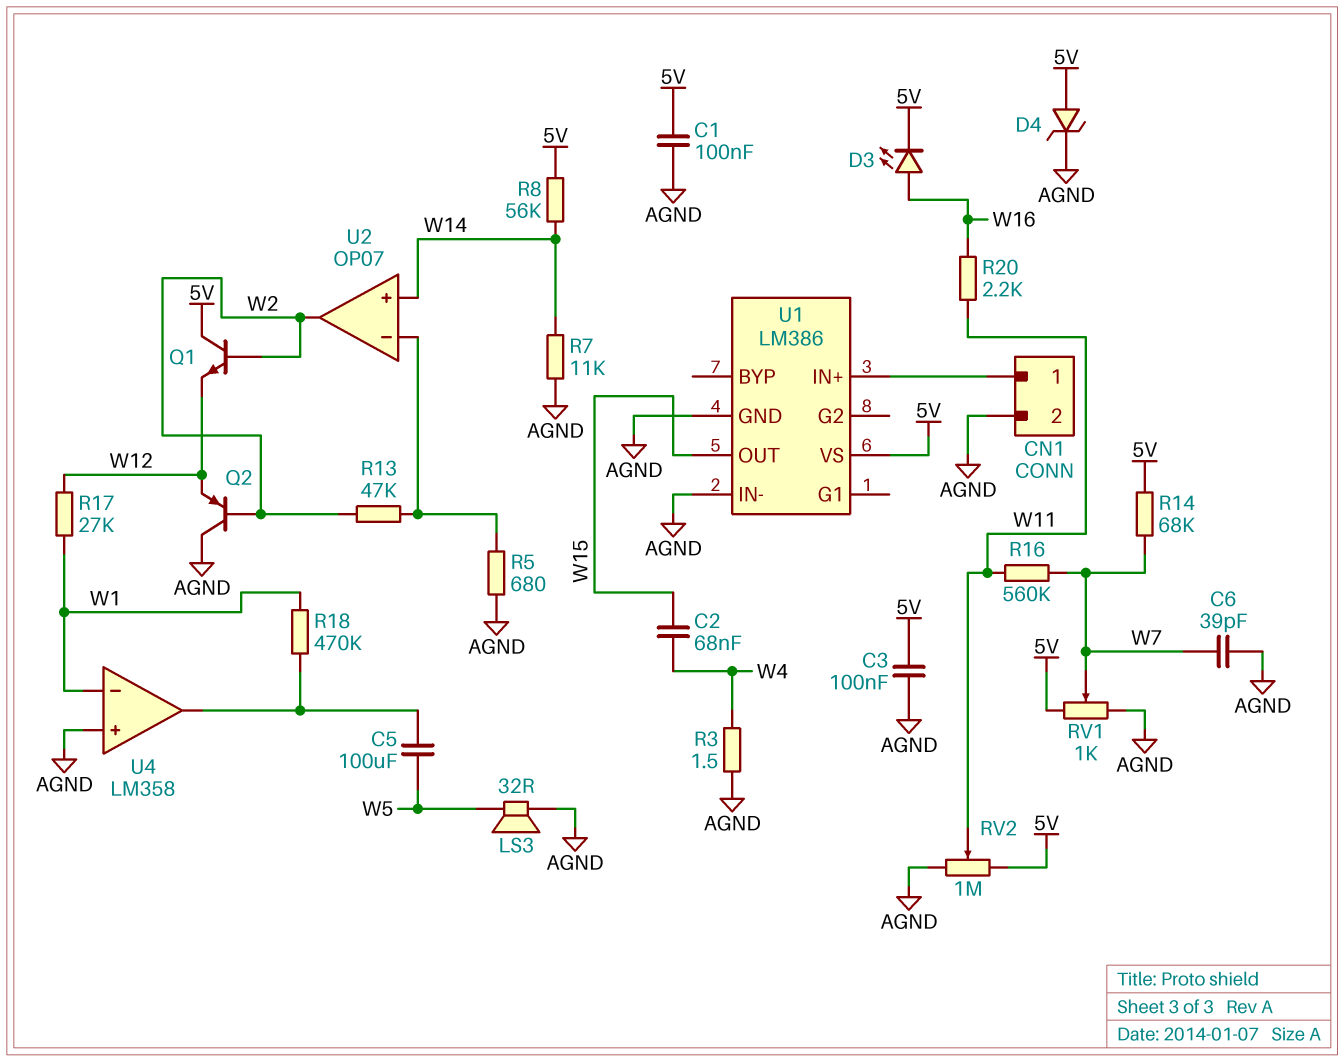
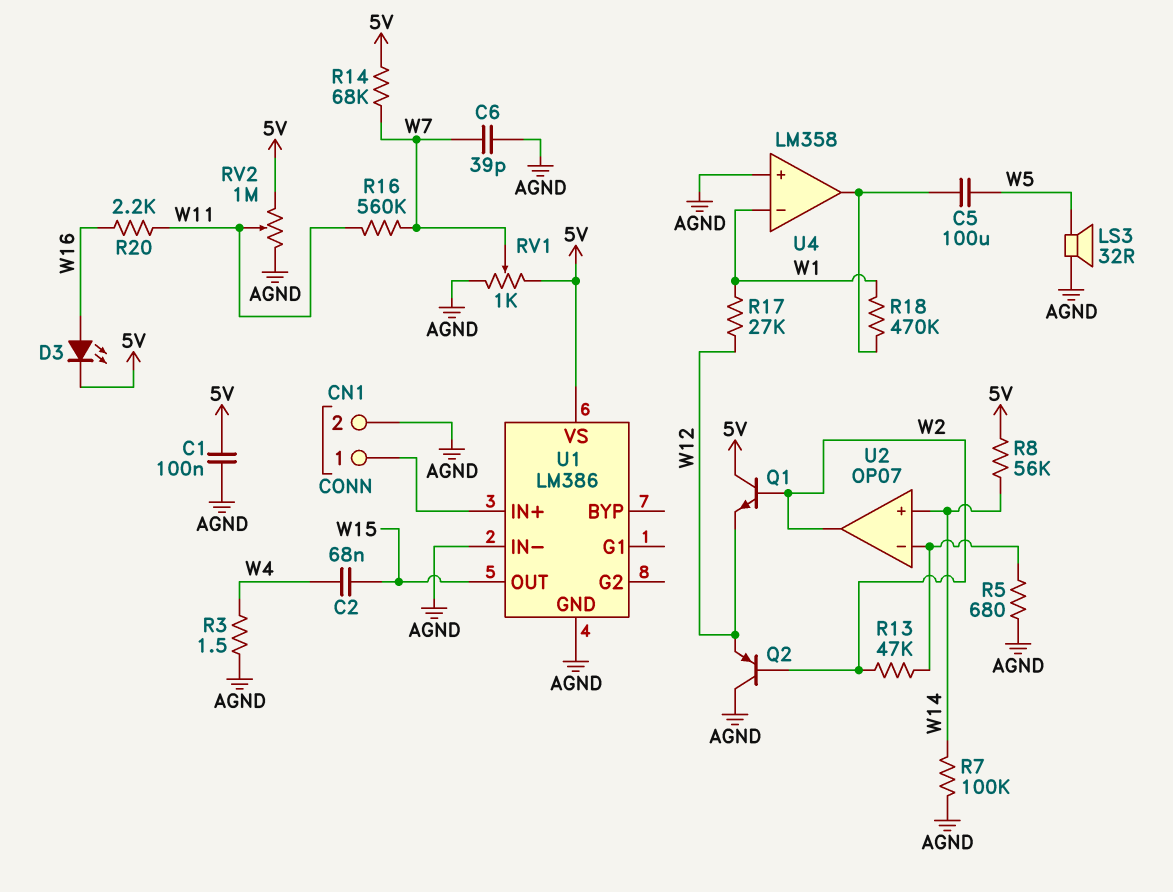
C3: 100nF (5V, AGND) -> none
D4: zener (A 5V, K AGND) -> none
R7: 11k (AGND, W14) -> 100k (AGND, W14)

